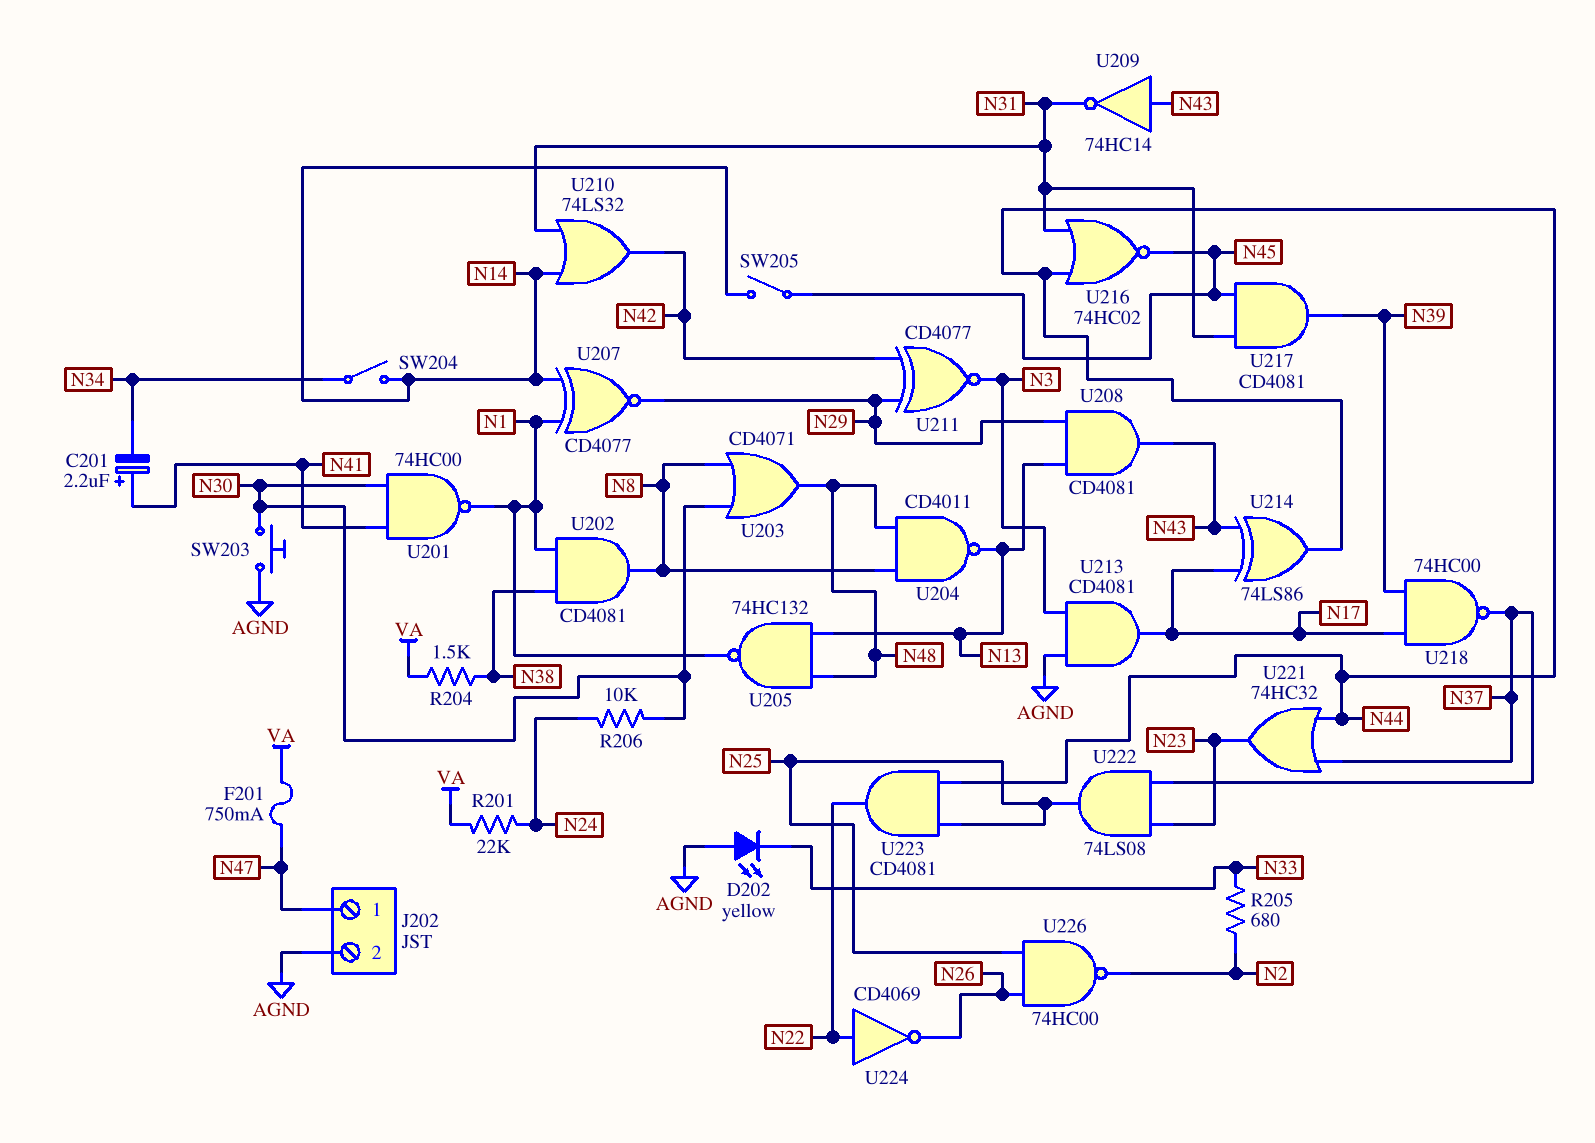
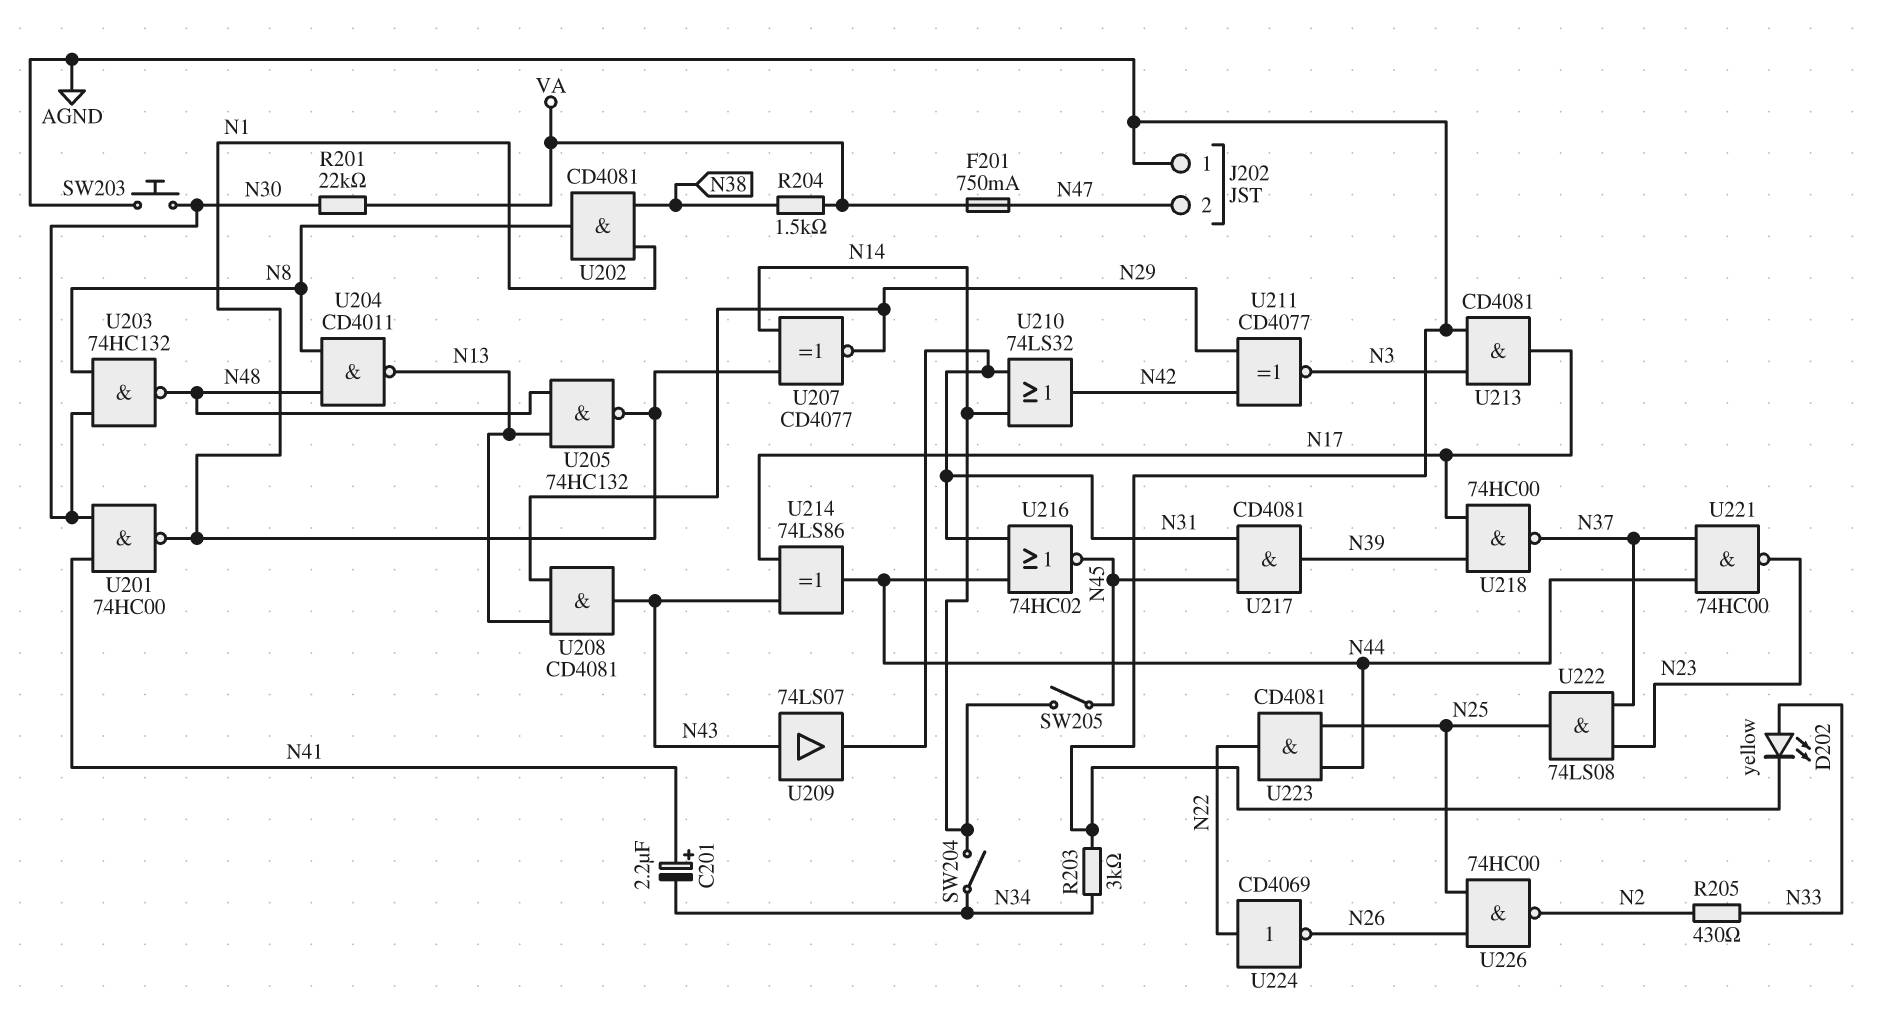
D202: LED yellow (A AGND, K N33) -> LED yellow (A N33, K AGND)
J202 pin 1: N47 -> AGND
J202 pin 2: AGND -> N47
R201: 22k (N24, VA) -> 22k (N30, VA)
R203: none -> 3k (AGND, N34)
R205: 680 (N2, N33) -> 430 (N2, N33)
R206: 10k (N24, N30) -> none
U203: OR CD4071 (in N8, in N30, out N48) -> NAND 74HC132 (in N8, in N30, out N48)
U209: NOT 74HC14 (in N43, out N31) -> buffer 74LS07 (in N43, out N31)
U221: OR 74HC32 (in N37, in N44, out N23) -> NAND 74HC00 (in N37, in N44, out N23)

